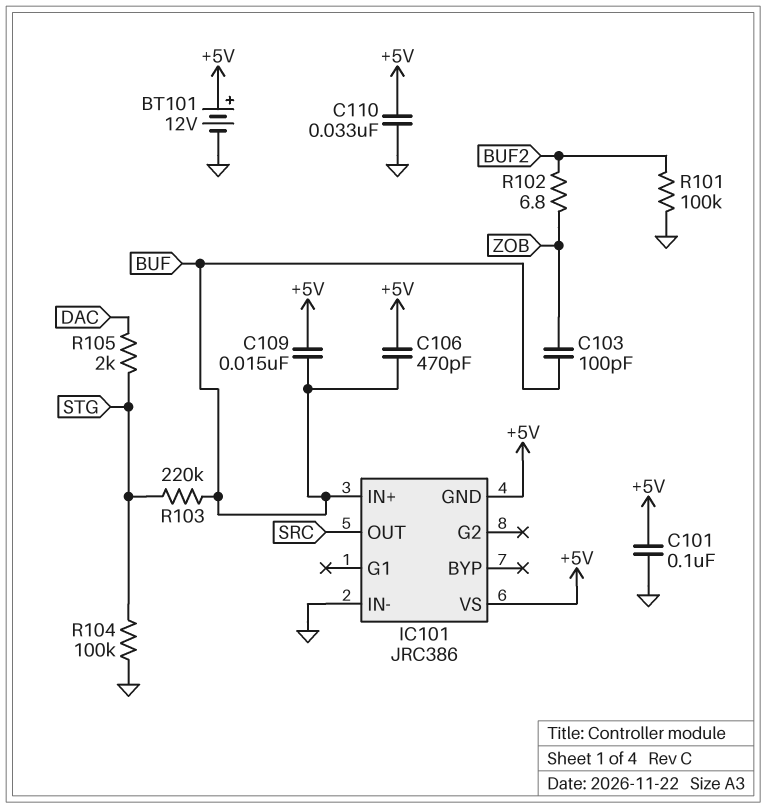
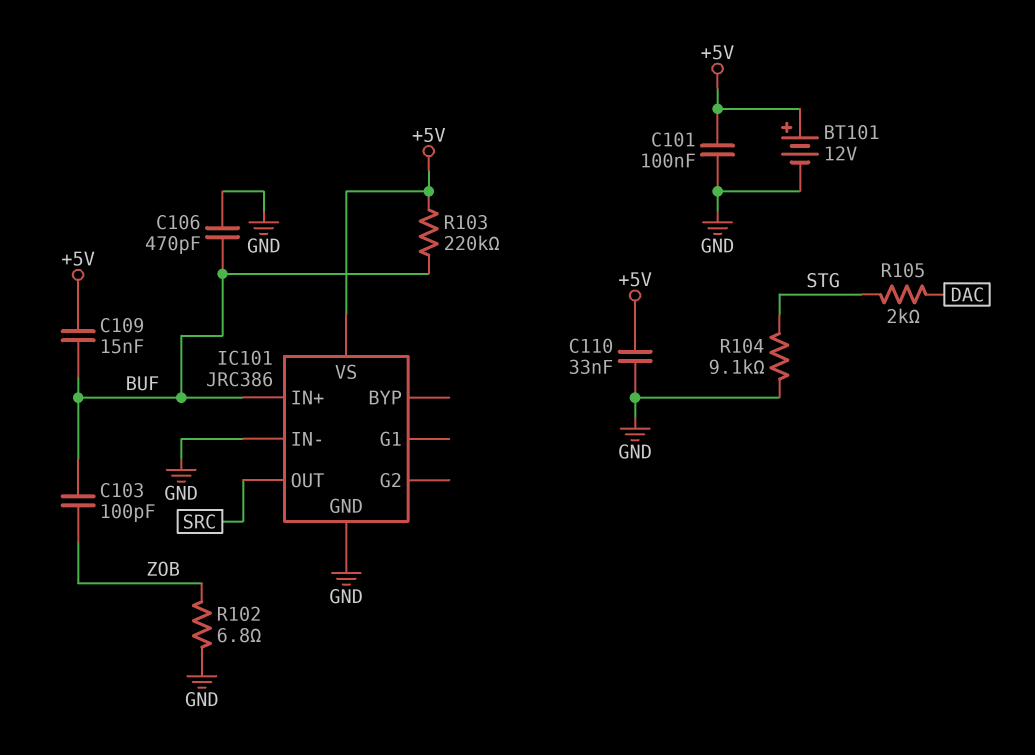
C106: 470pF (+5V, BUF) -> 470pF (BUF, GND)
IC101 pin GND: +5V -> GND
R101: 100k (BUF2, GND) -> none
R102: 6.8 (BUF2, ZOB) -> 6.8 (GND, ZOB)
R103: 220k (BUF, STG) -> 220k (+5V, BUF)
R104: 100k (GND, STG) -> 9.1k (GND, STG)

